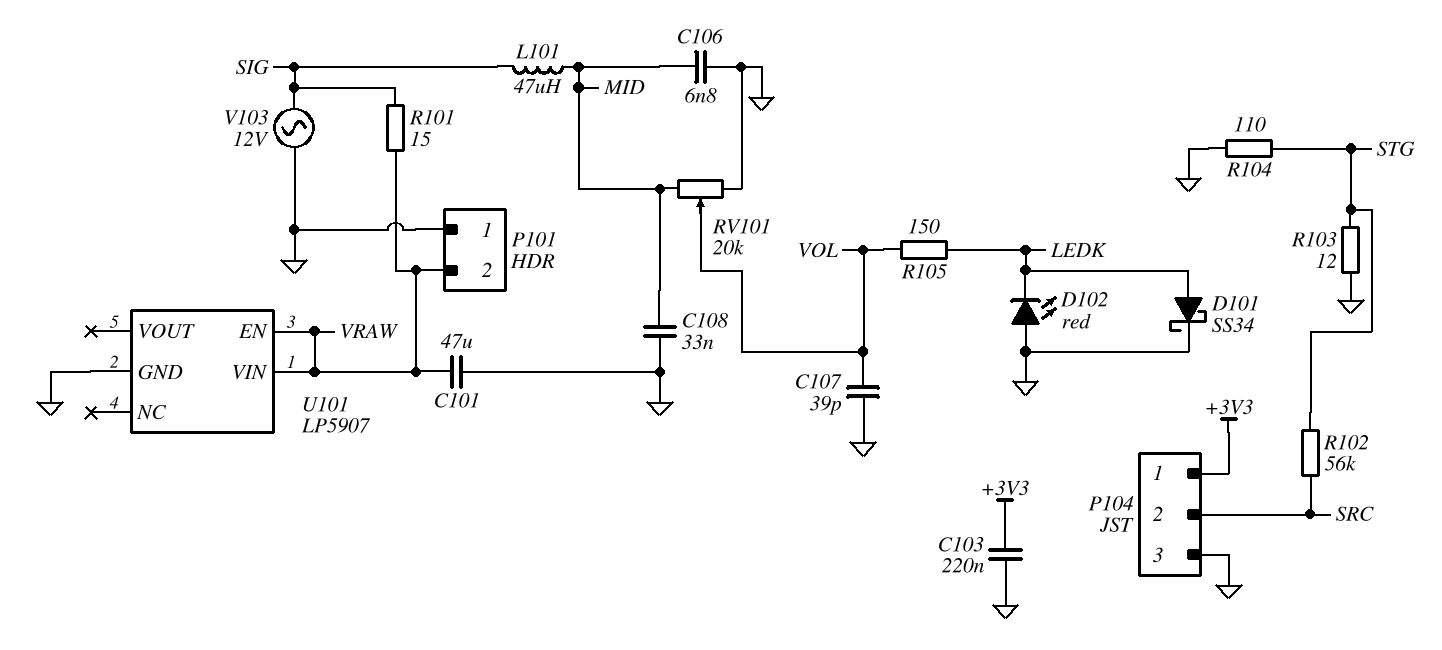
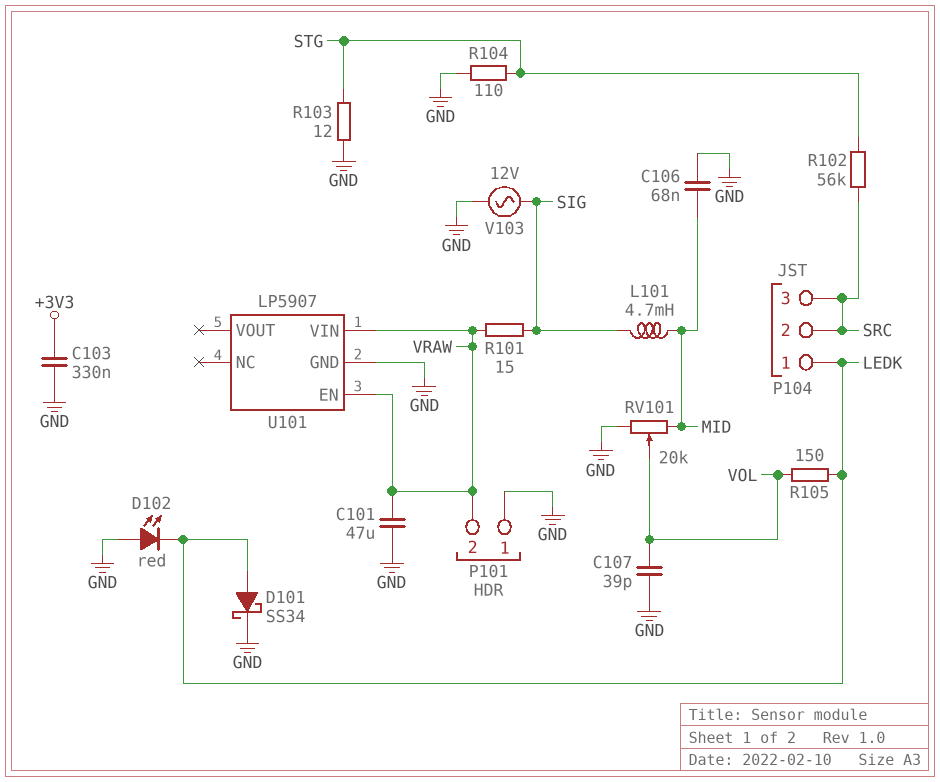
C103: 220nF (+3V3, GND) -> 330nF (+3V3, GND)
C106: 6.8nF (GND, MID) -> 68nF (GND, MID)
C108: 33nF (GND, MID) -> none
L101: 47uH (MID, SIG) -> 4.7mH (MID, SIG)
P104 pin 1: +3V3 -> LEDK
P104 pin 3: GND -> SRC

